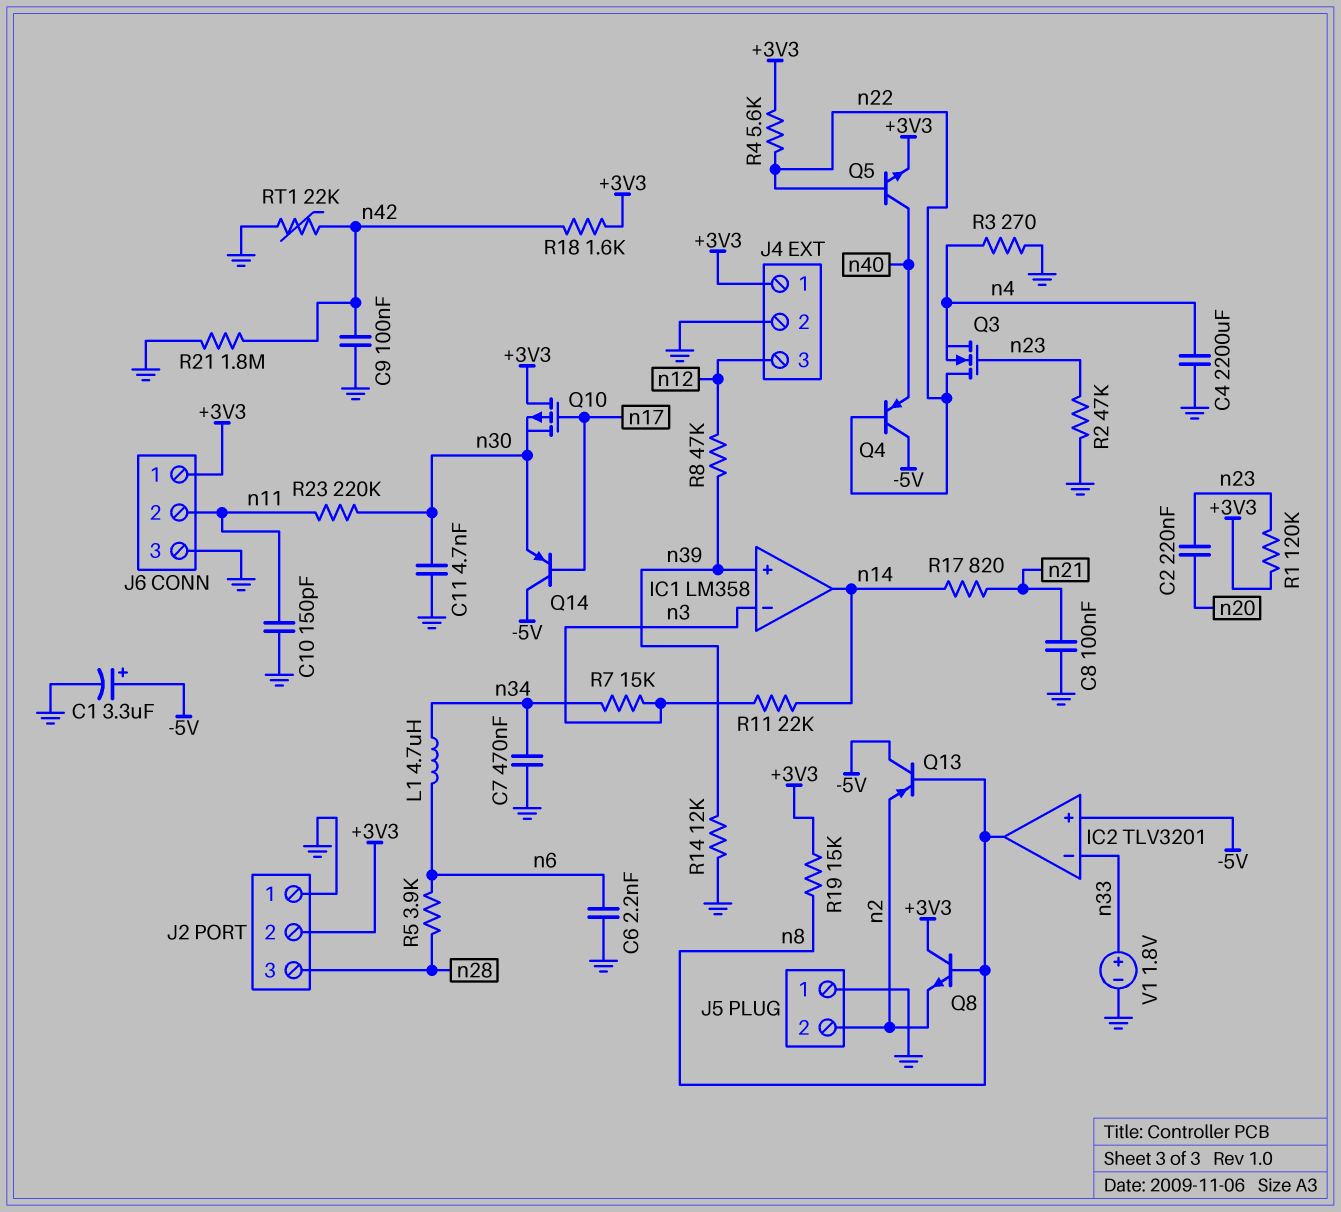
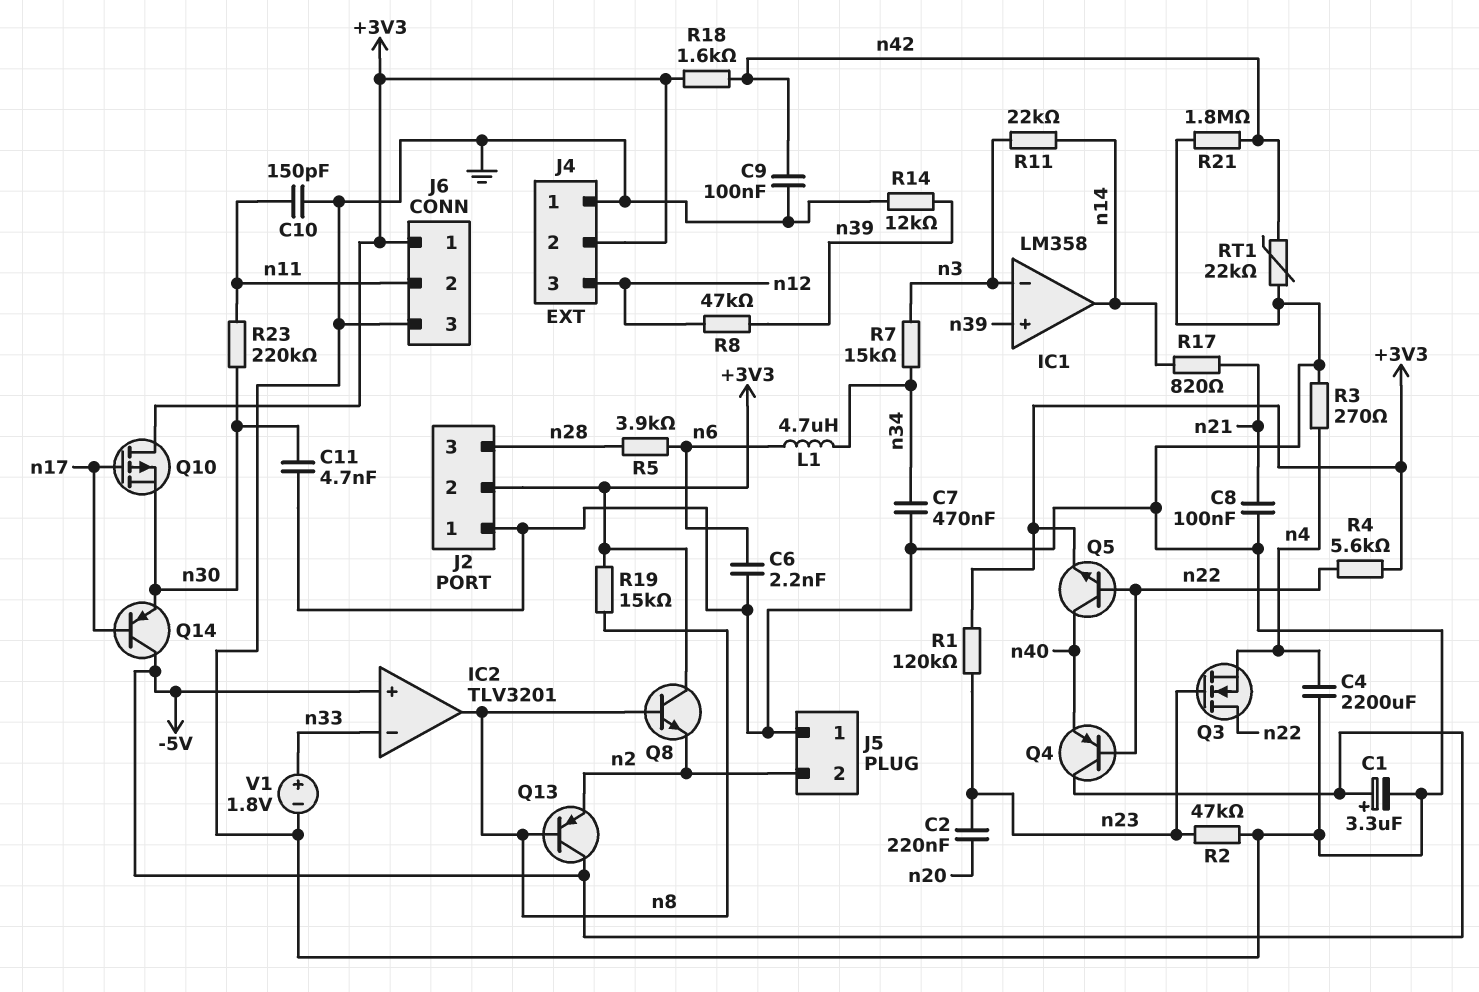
J4 pin 1: +3V3 -> GND
J4 pin 2: GND -> +3V3

